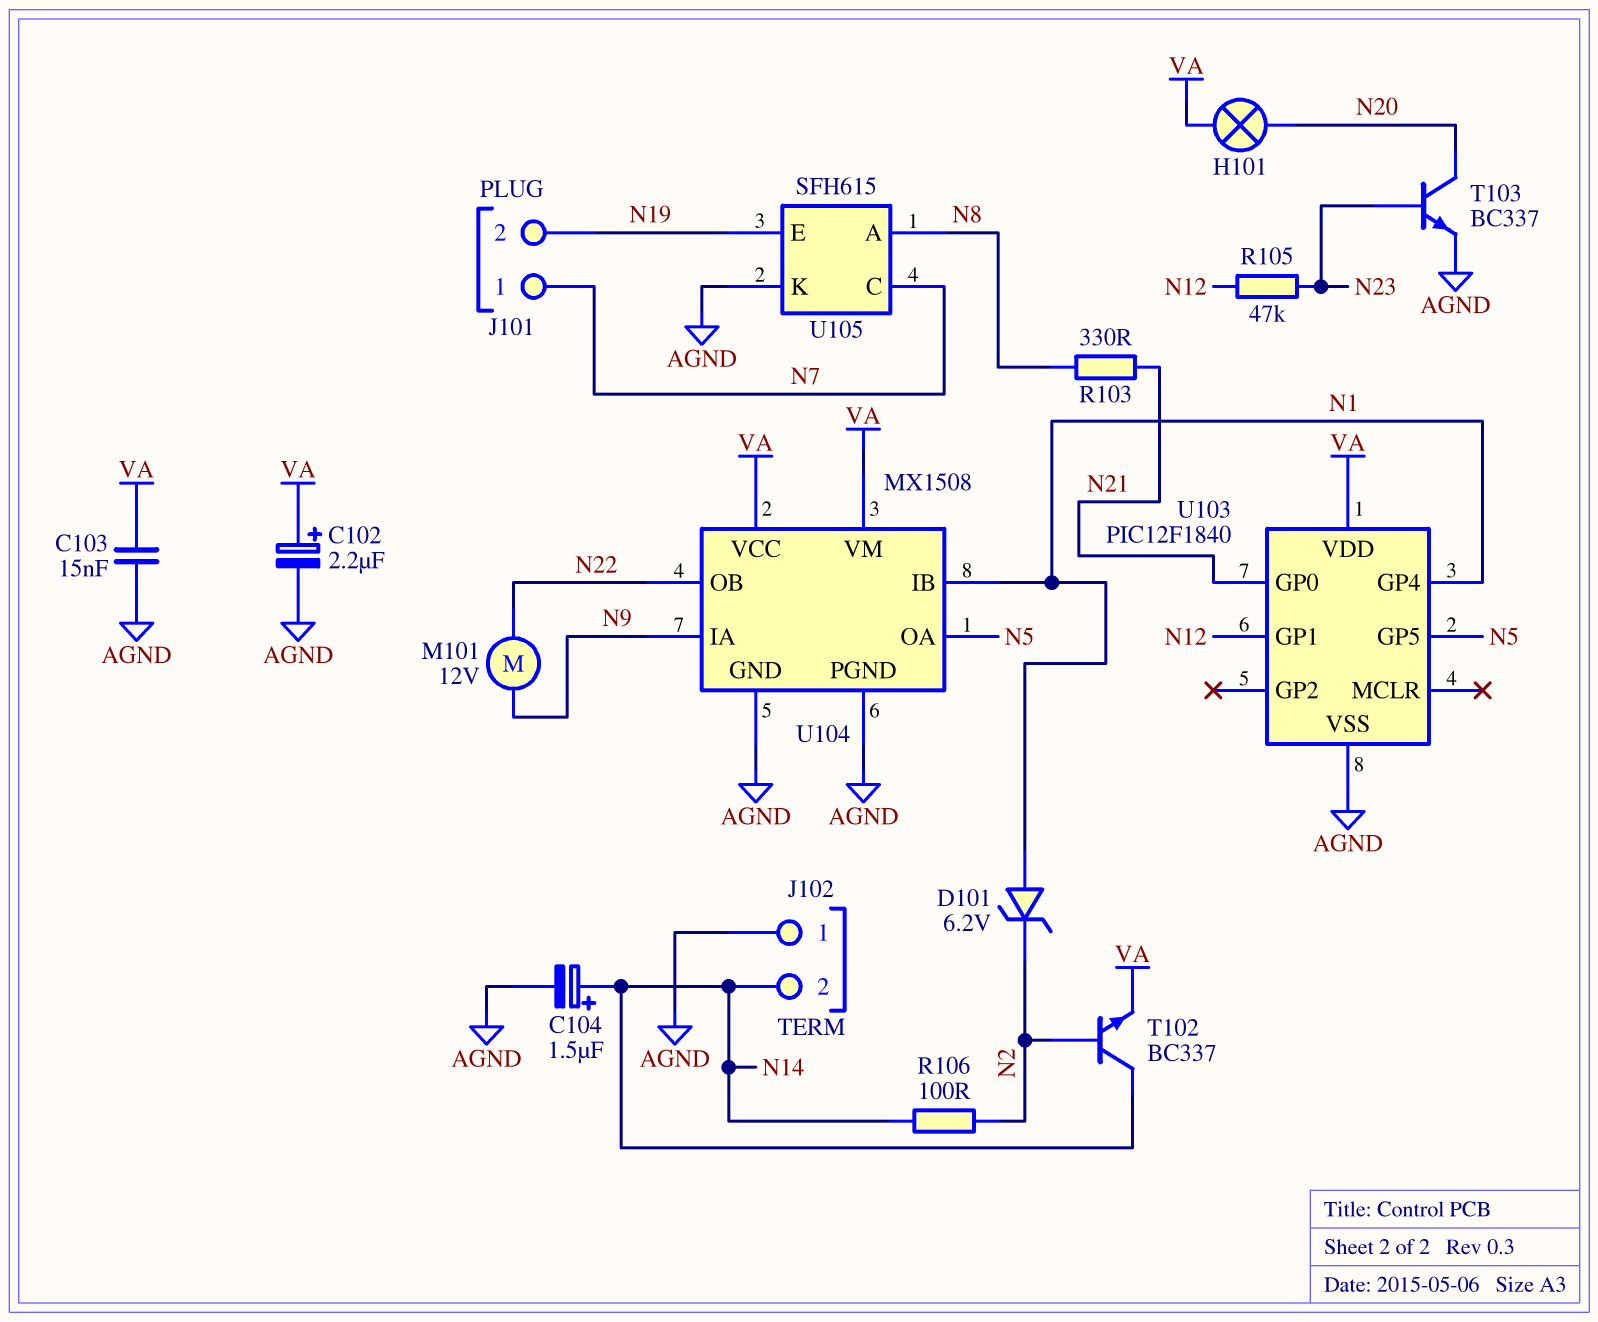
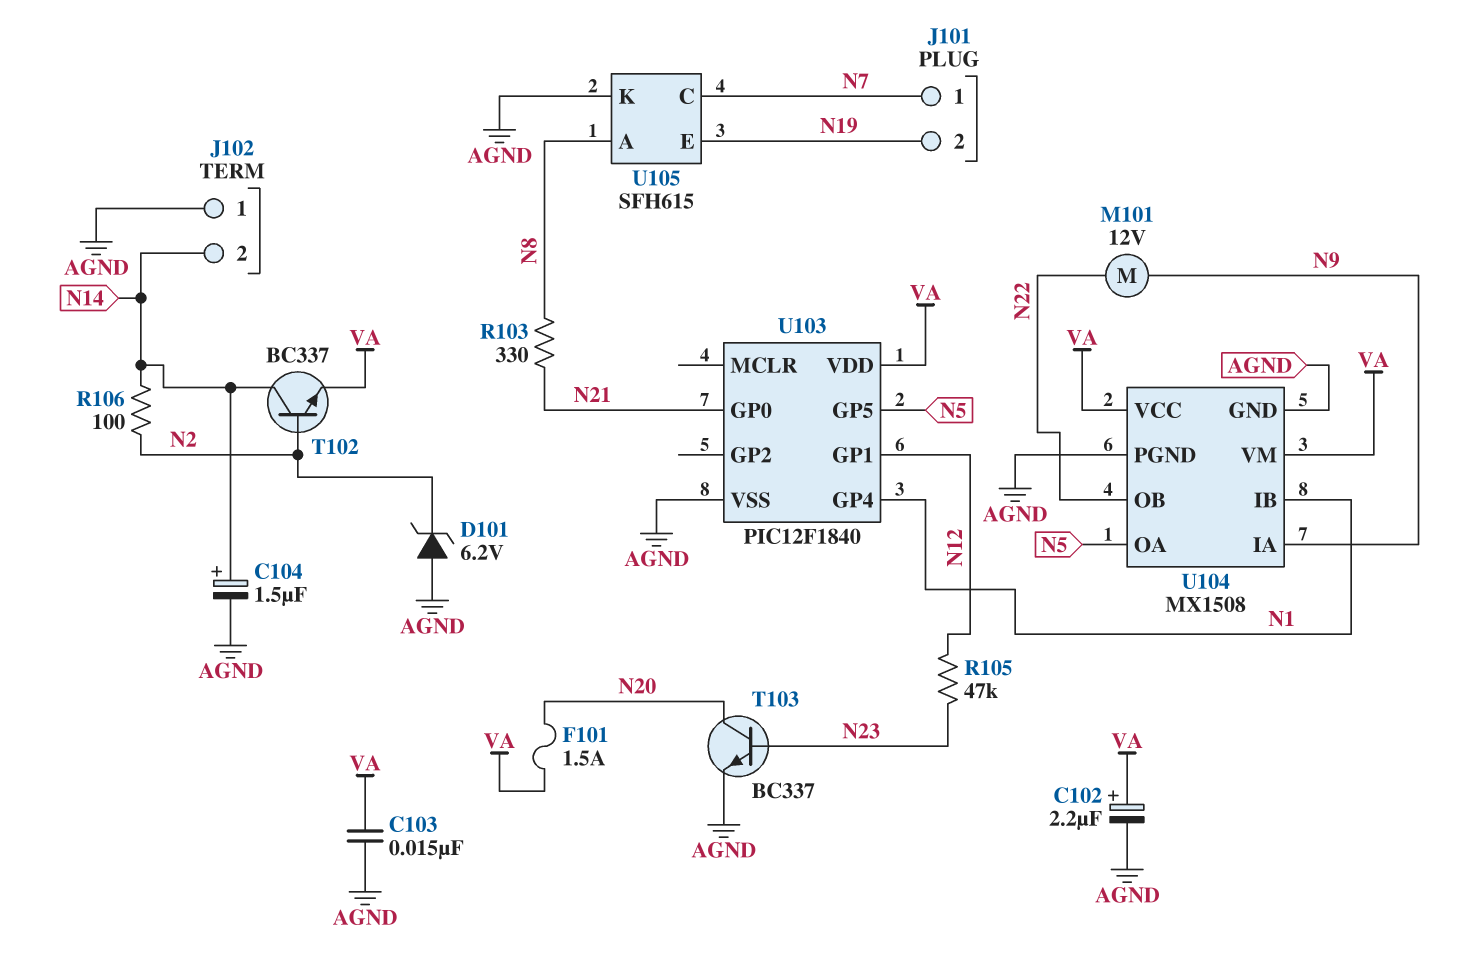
D101: zener 6.2V (A N1, K N2) -> zener 6.2V (A AGND, K N2)
F101: none -> 1.5A (N20, VA)
H101: lamp (N20, VA) -> none

